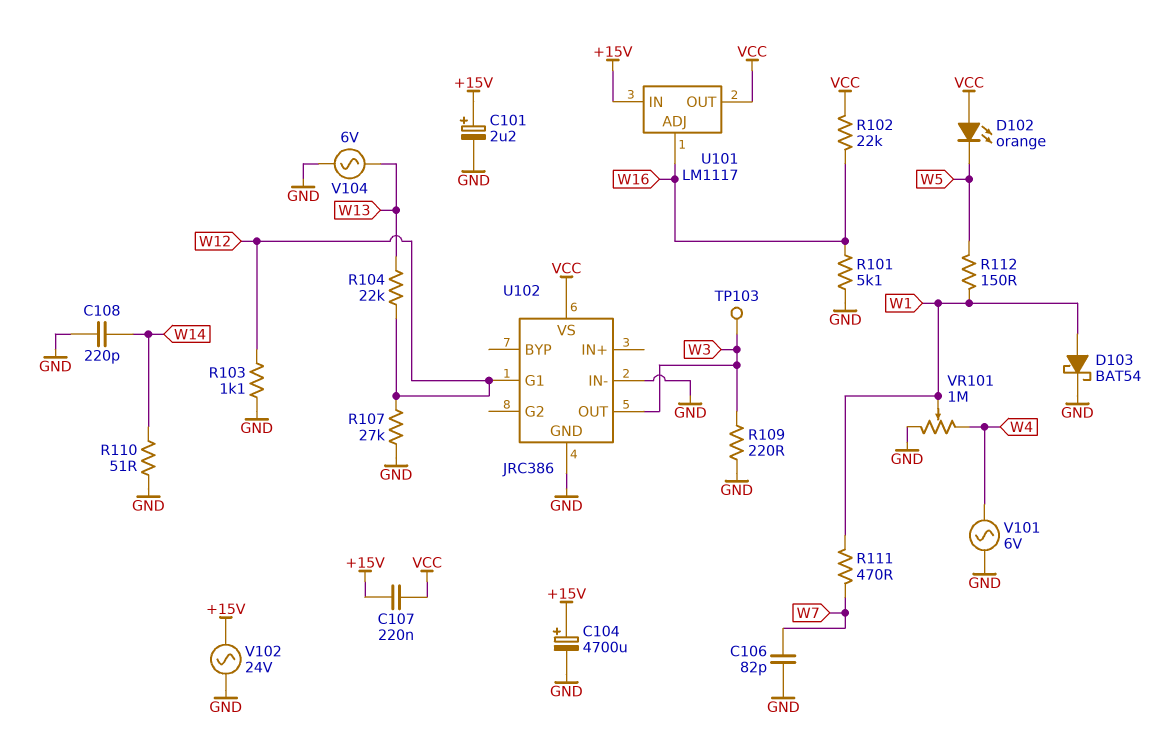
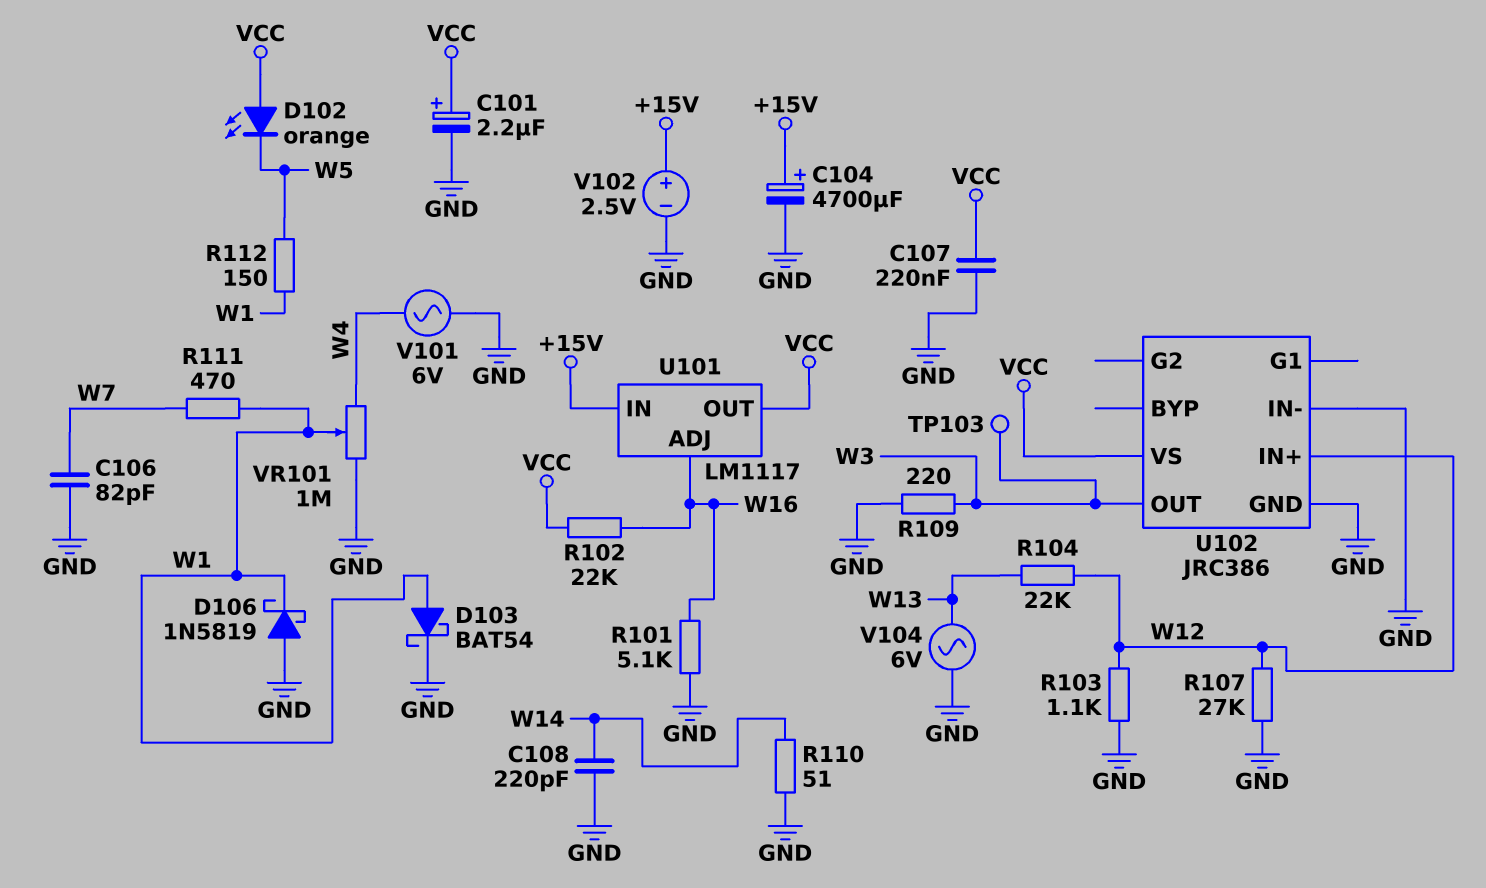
C101: 2.2uF (plus +15V, minus GND) -> 2.2uF (plus VCC, minus GND)
C107: 220nF (+15V, VCC) -> 220nF (GND, VCC)
D106: none -> schottky 1N5819 (A GND, K W1)
U102 pin G1: W12 -> none
U102 pin IN+: none -> W12
V102: AC 24V (+15V, GND) -> 2.5V (plus +15V, minus GND)

